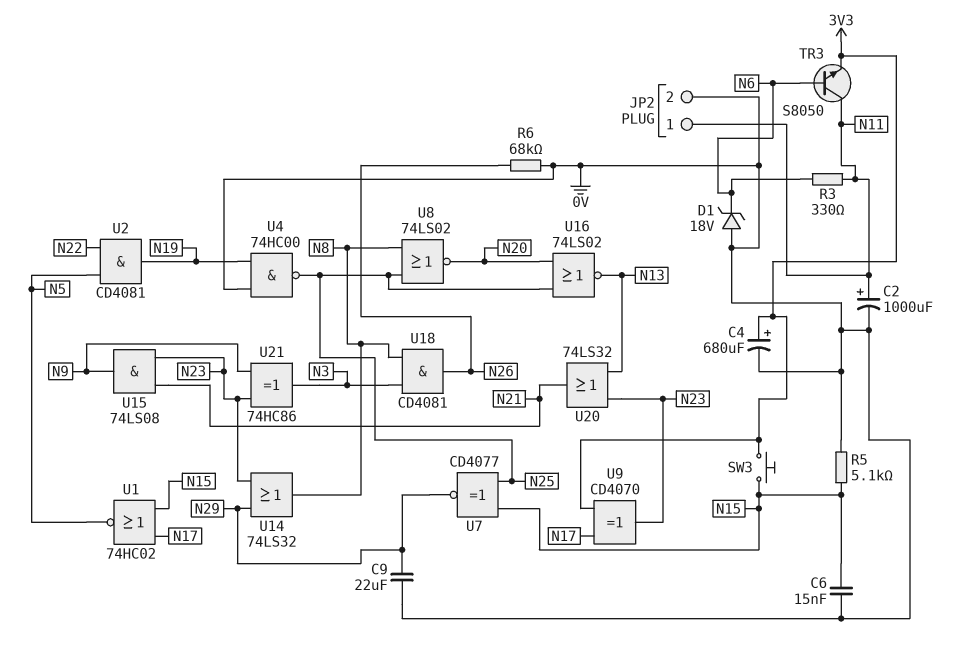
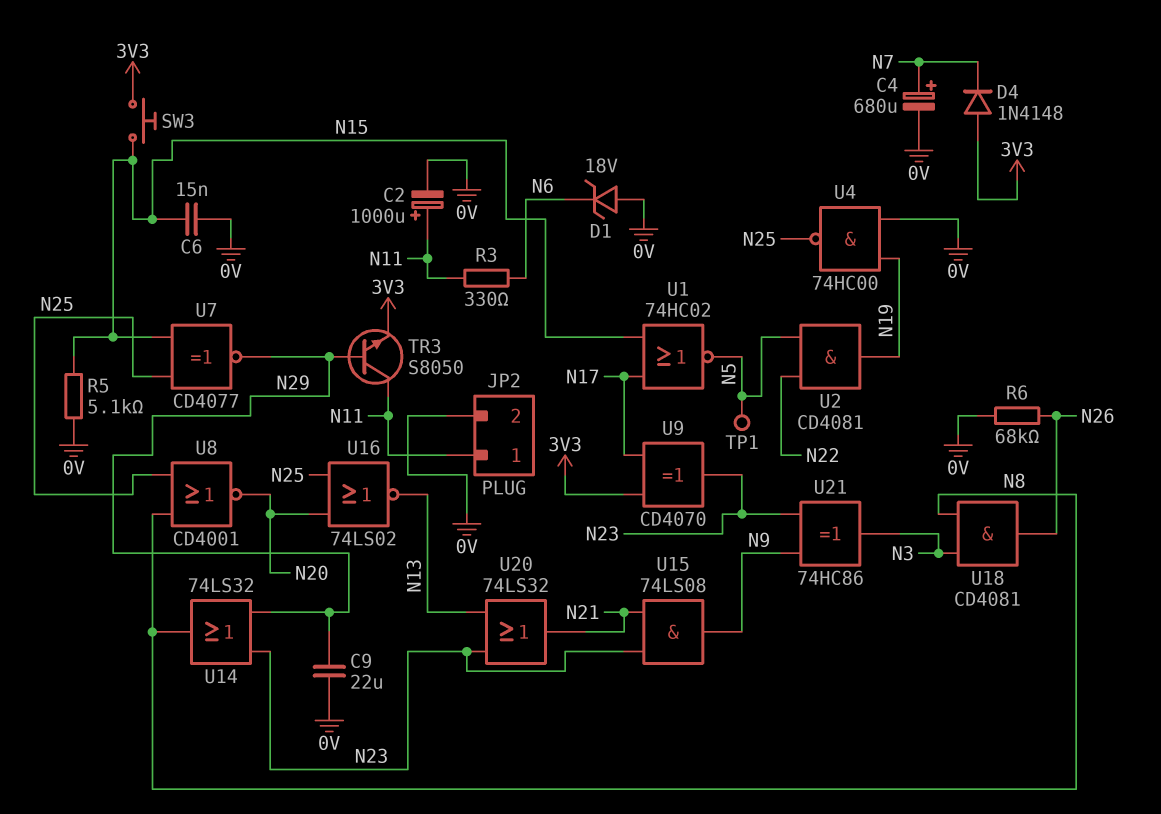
C4: 680uF (plus 3V3, minus 0V) -> 680uF (plus N7, minus 0V)
D4: none -> diode 1N4148 (A 3V3, K N7)
TP1: none -> test point (N5)
TR3: NPN S8050 (B N6, C N11, E 3V3) -> NPN S8050 (B N29, C N11, E 3V3)
U8: NOR 74LS02 (in N8, in N25, out N20) -> NOR CD4001 (in N8, in N25, out N20)

